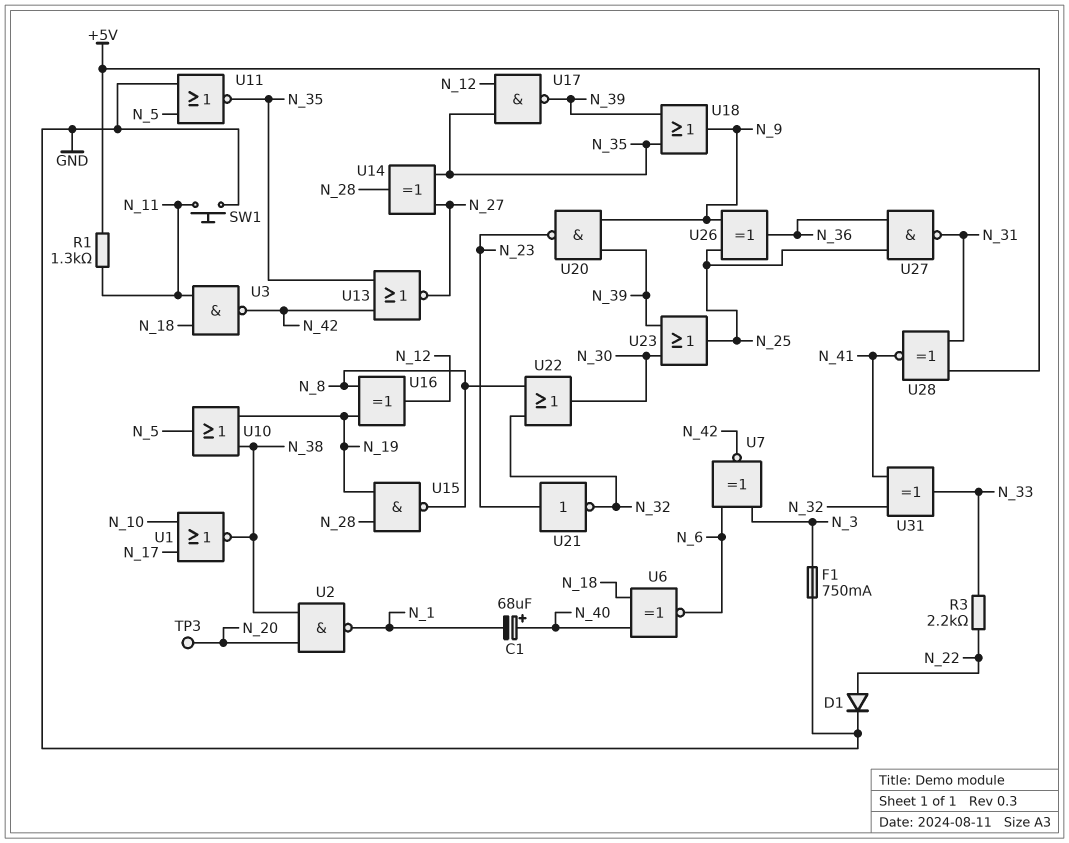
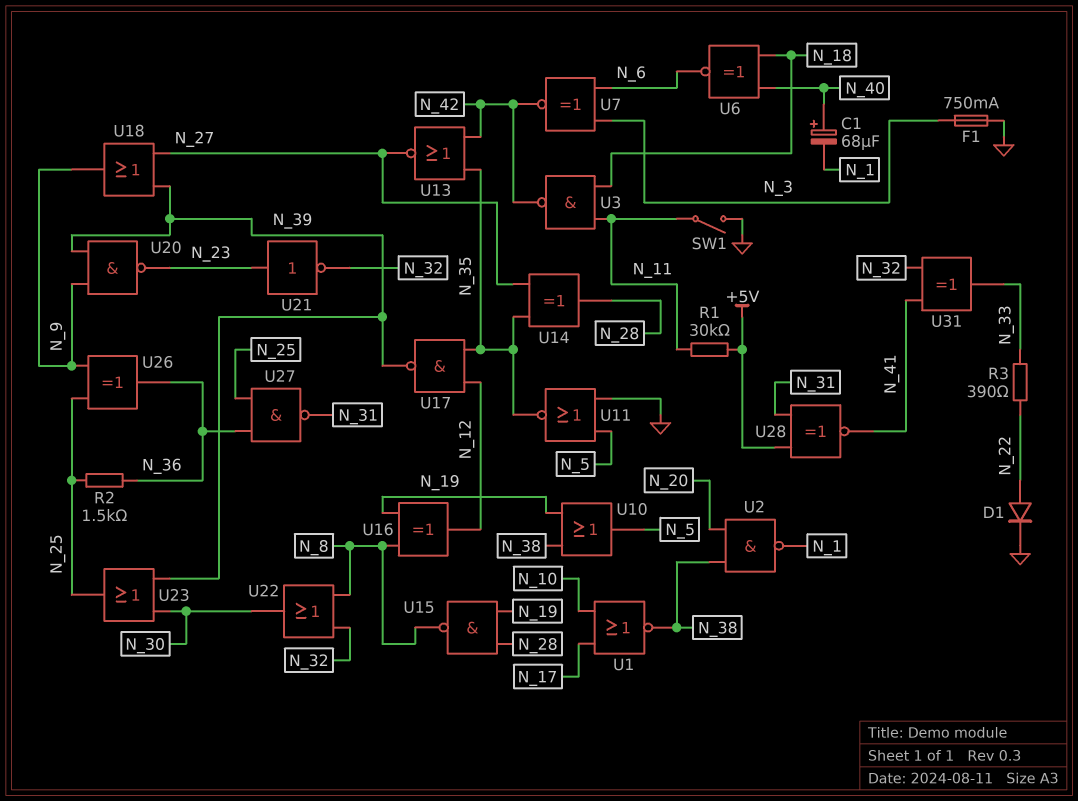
R1: 1.3k (+5V, N_11) -> 30k (+5V, N_11)
R2: none -> 1.5k (N_25, N_36)
R3: 2.2k (N_22, N_33) -> 390 (N_22, N_33)
SW1: button (GND, N_11) -> switch (GND, N_11)
TP3: test point (N_20) -> none
U18: OR (in N_35, in N_39, out N_9) -> OR (in N_27, in N_39, out N_9)

